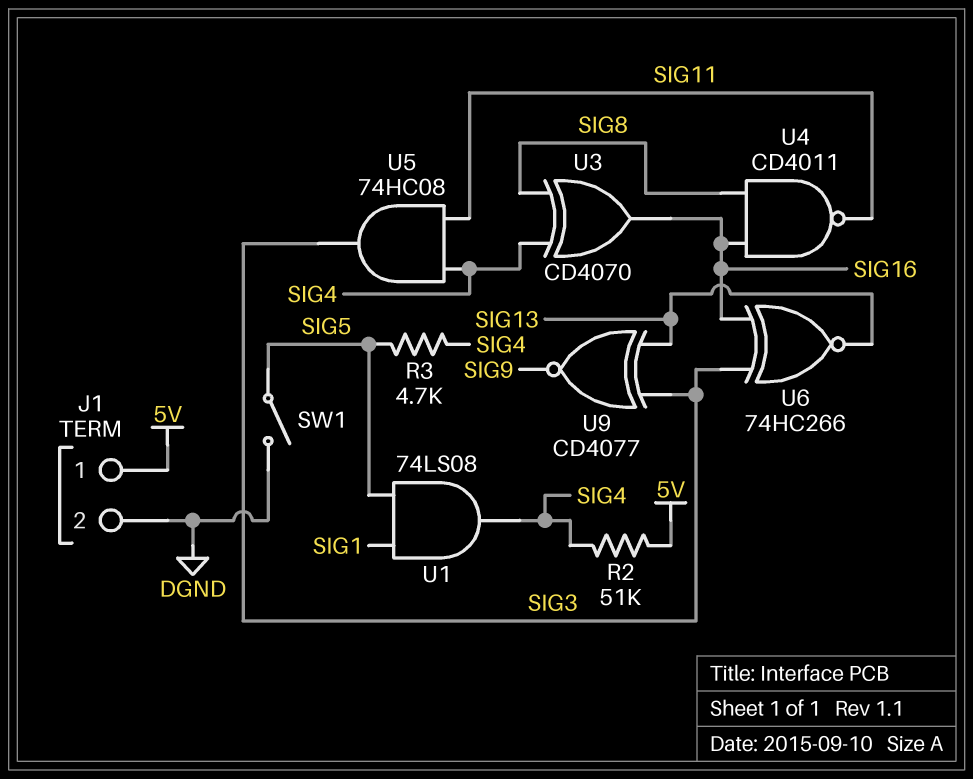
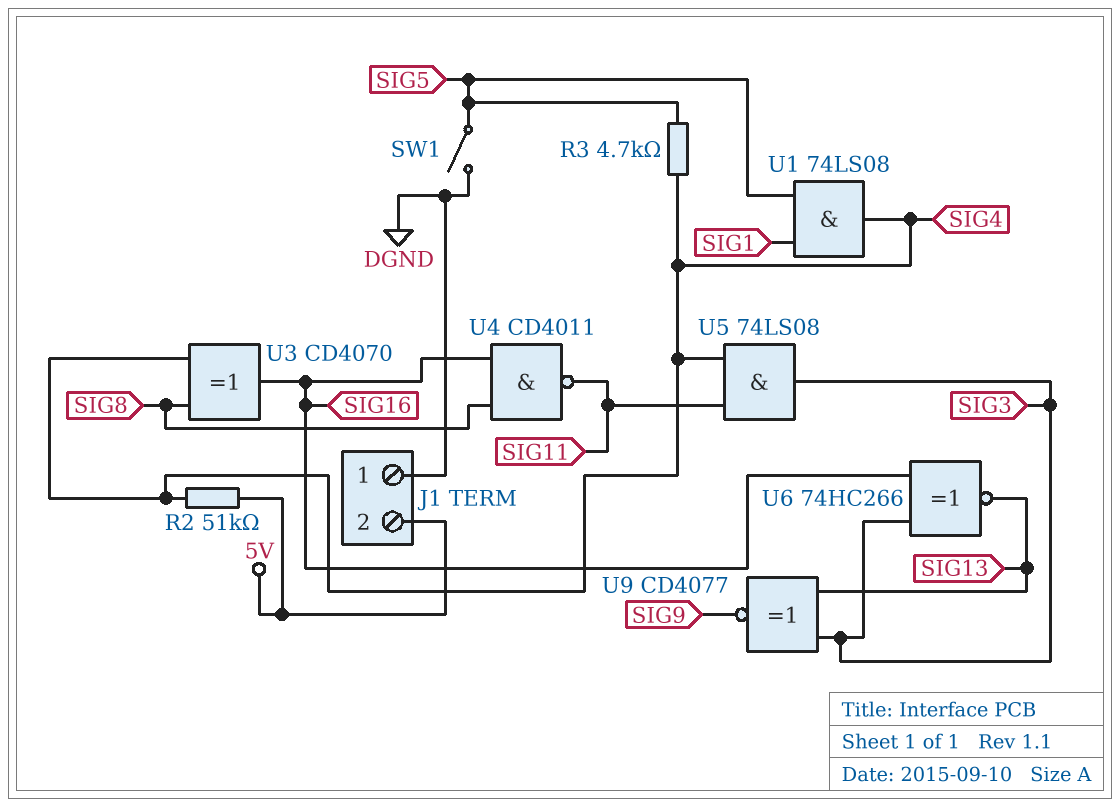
J1 pin 1: 5V -> DGND
J1 pin 2: DGND -> 5V
U5: AND 74HC08 (in SIG4, in SIG11, out SIG3) -> AND 74LS08 (in SIG4, in SIG11, out SIG3)

